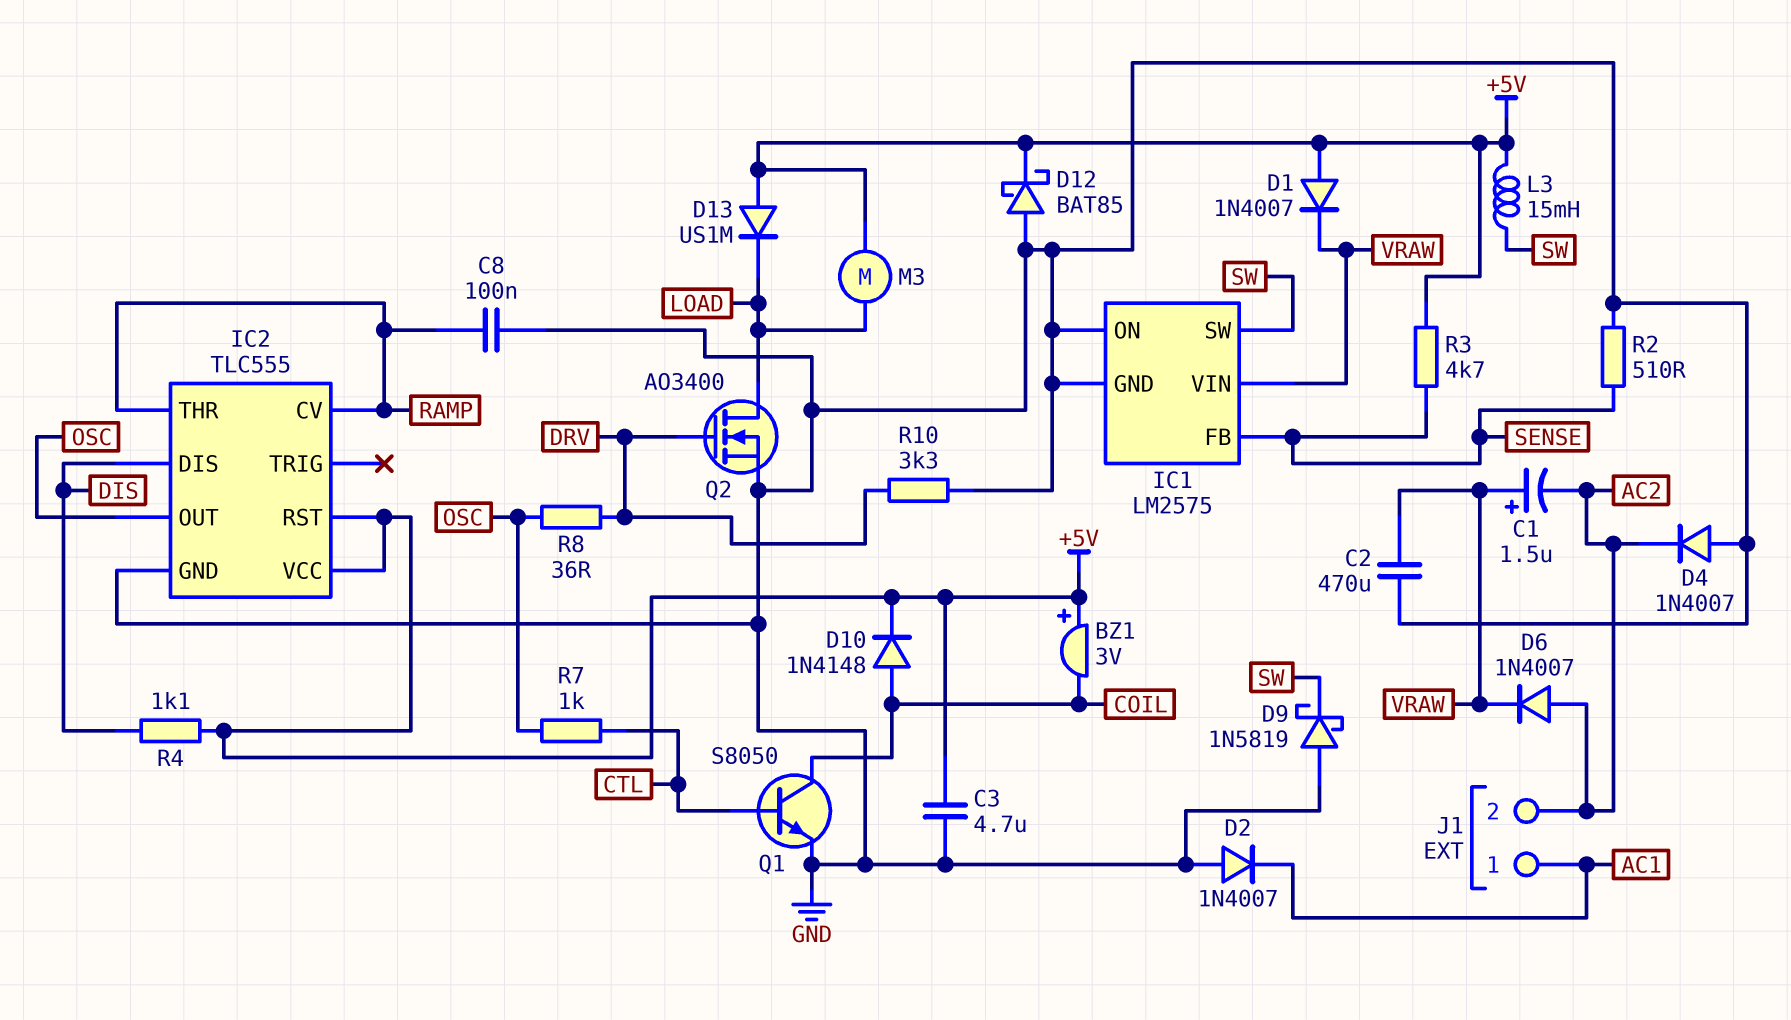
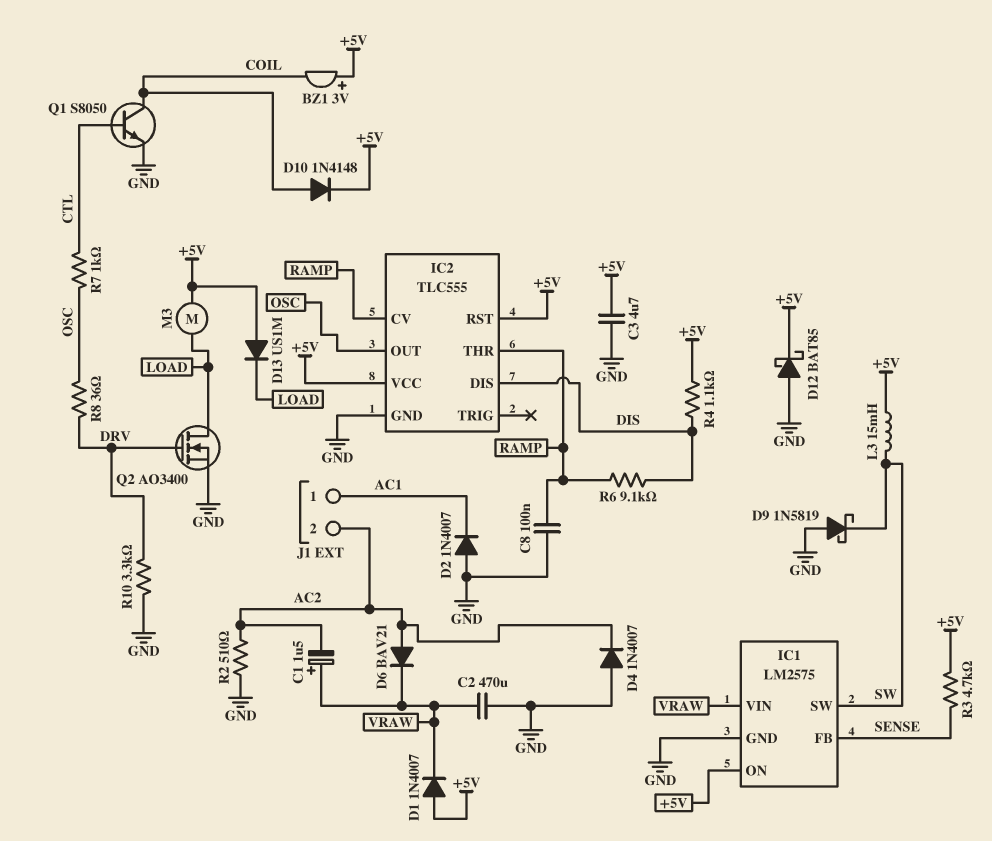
D6: diode 1N4007 (A AC2, K VRAW) -> diode BAV21 (A AC2, K VRAW)
IC1 pin ON: GND -> +5V
R2: 510 (GND, SENSE) -> 510 (AC2, GND)
R6: none -> 9.1k (DIS, RAMP)

